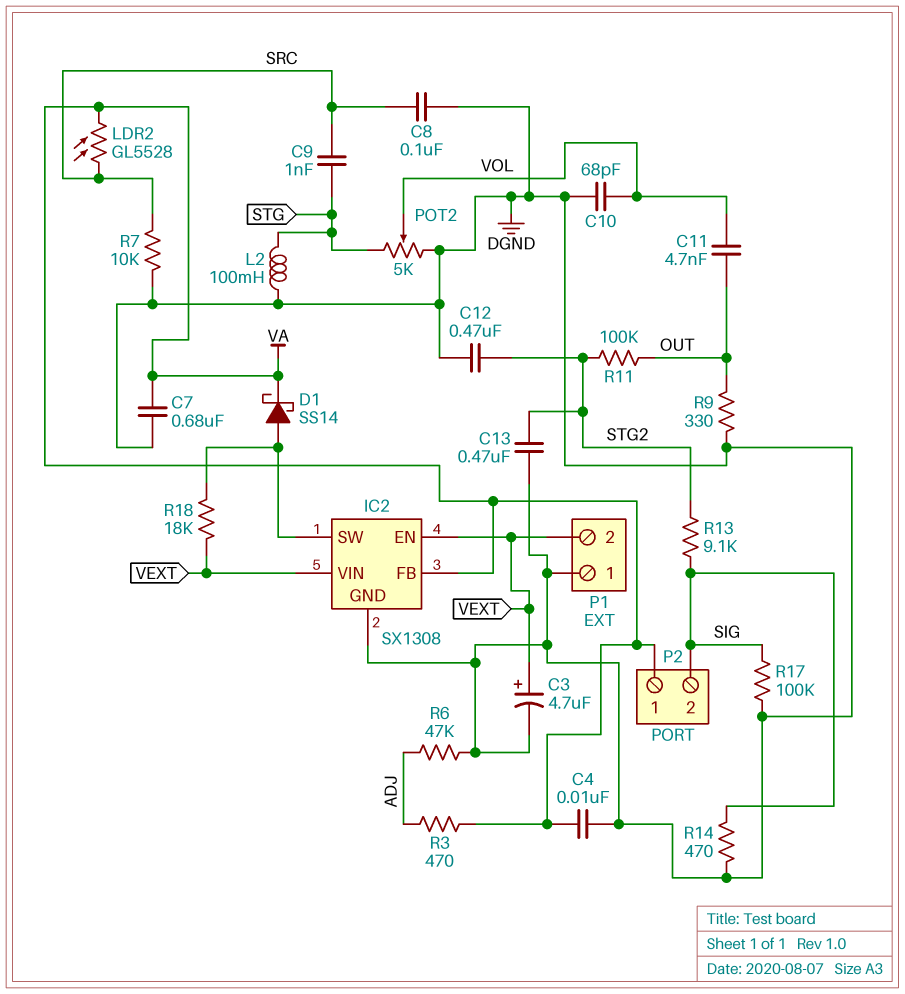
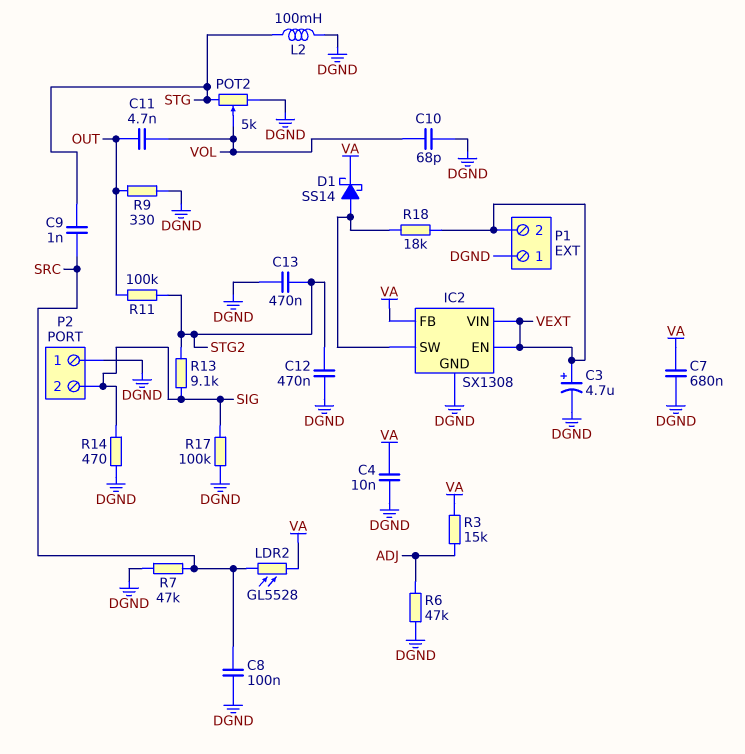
P2 pin 1: VA -> DGND
R3: 470 (ADJ, VA) -> 15k (ADJ, VA)
R7: 10k (DGND, SRC) -> 47k (DGND, SRC)

